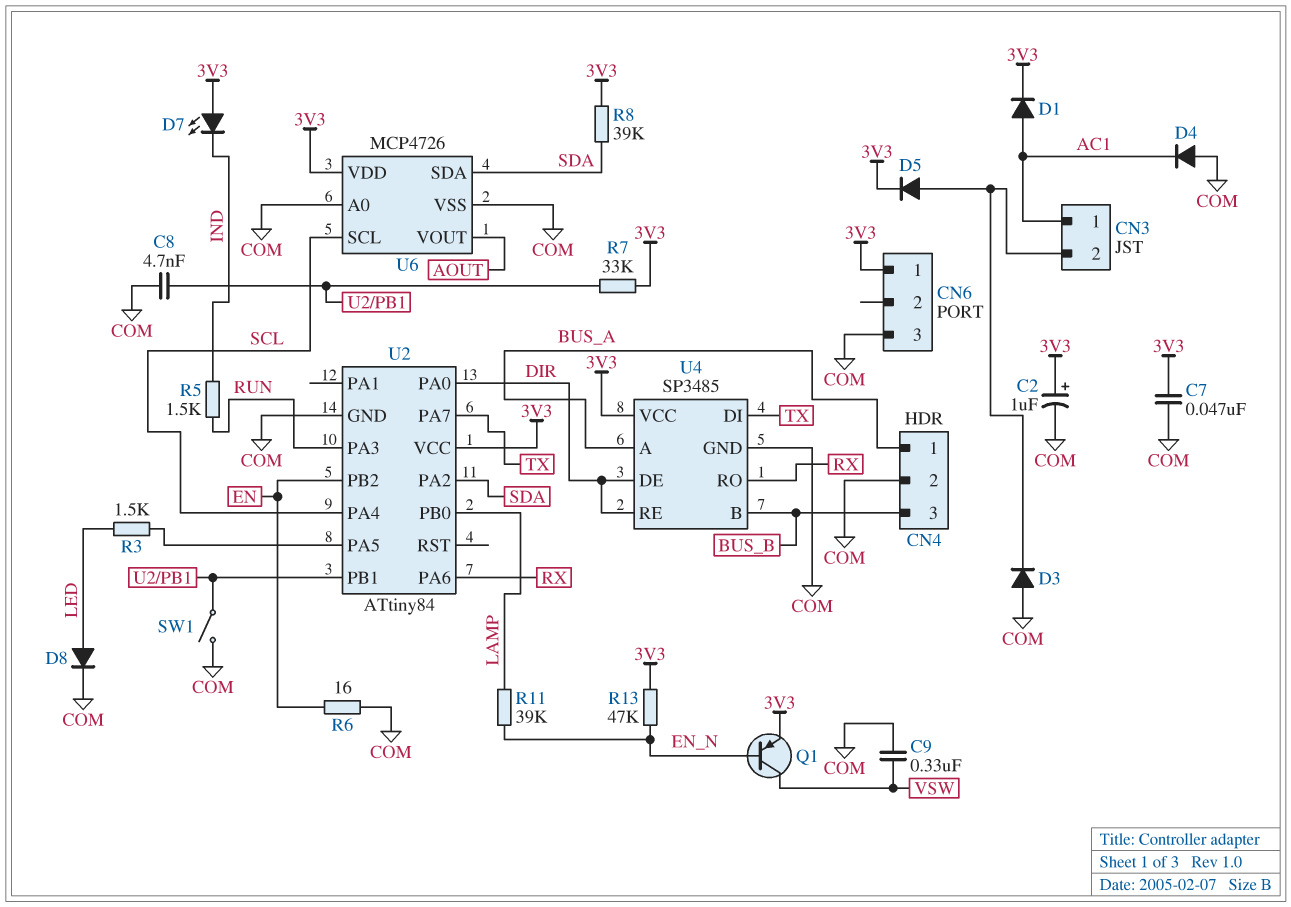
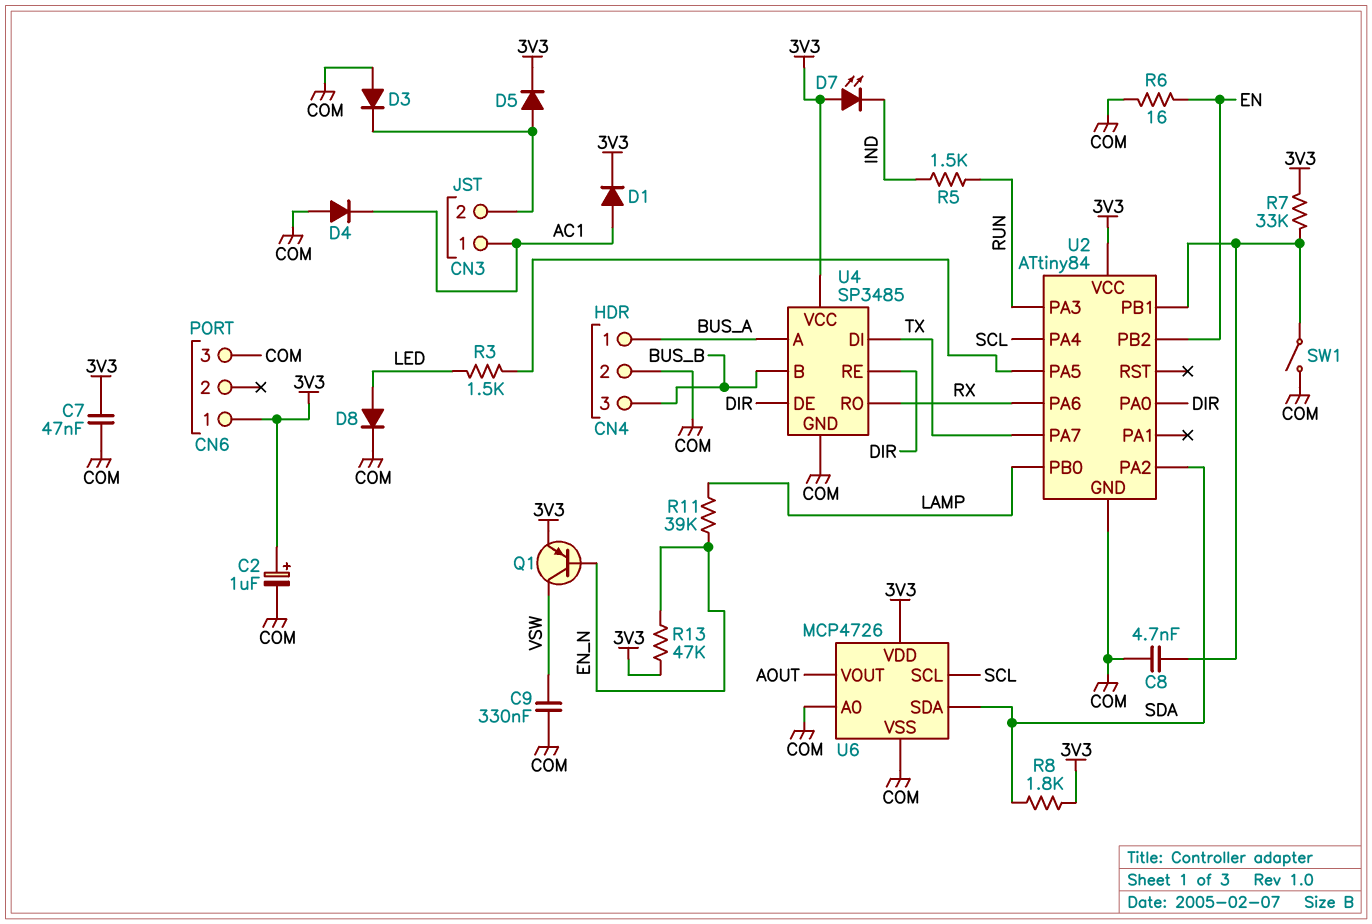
R8: 39k (3V3, SDA) -> 1.8k (3V3, SDA)

